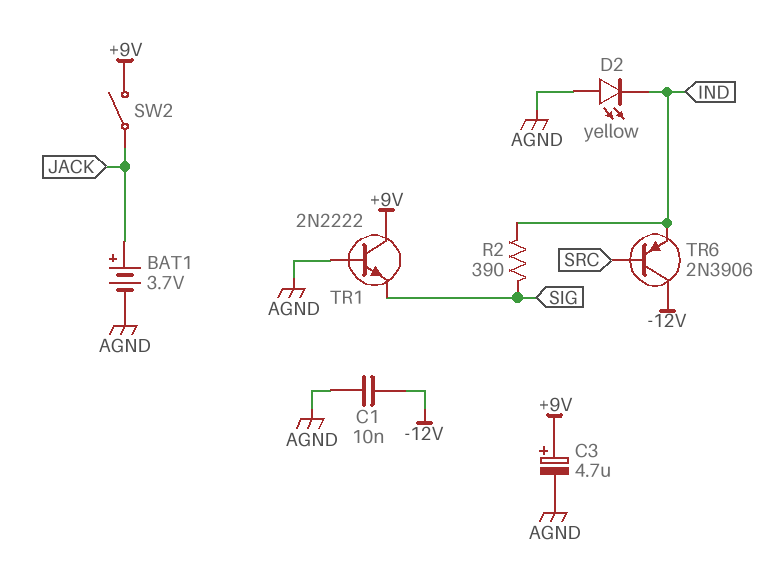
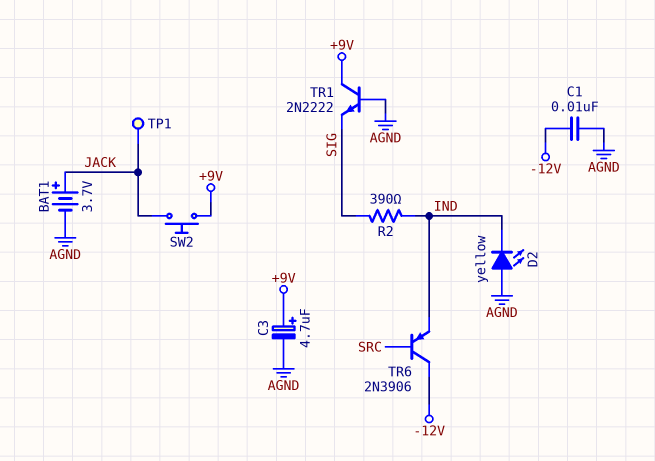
SW2: switch (+9V, JACK) -> button (+9V, JACK)
TP1: none -> test point (JACK)

